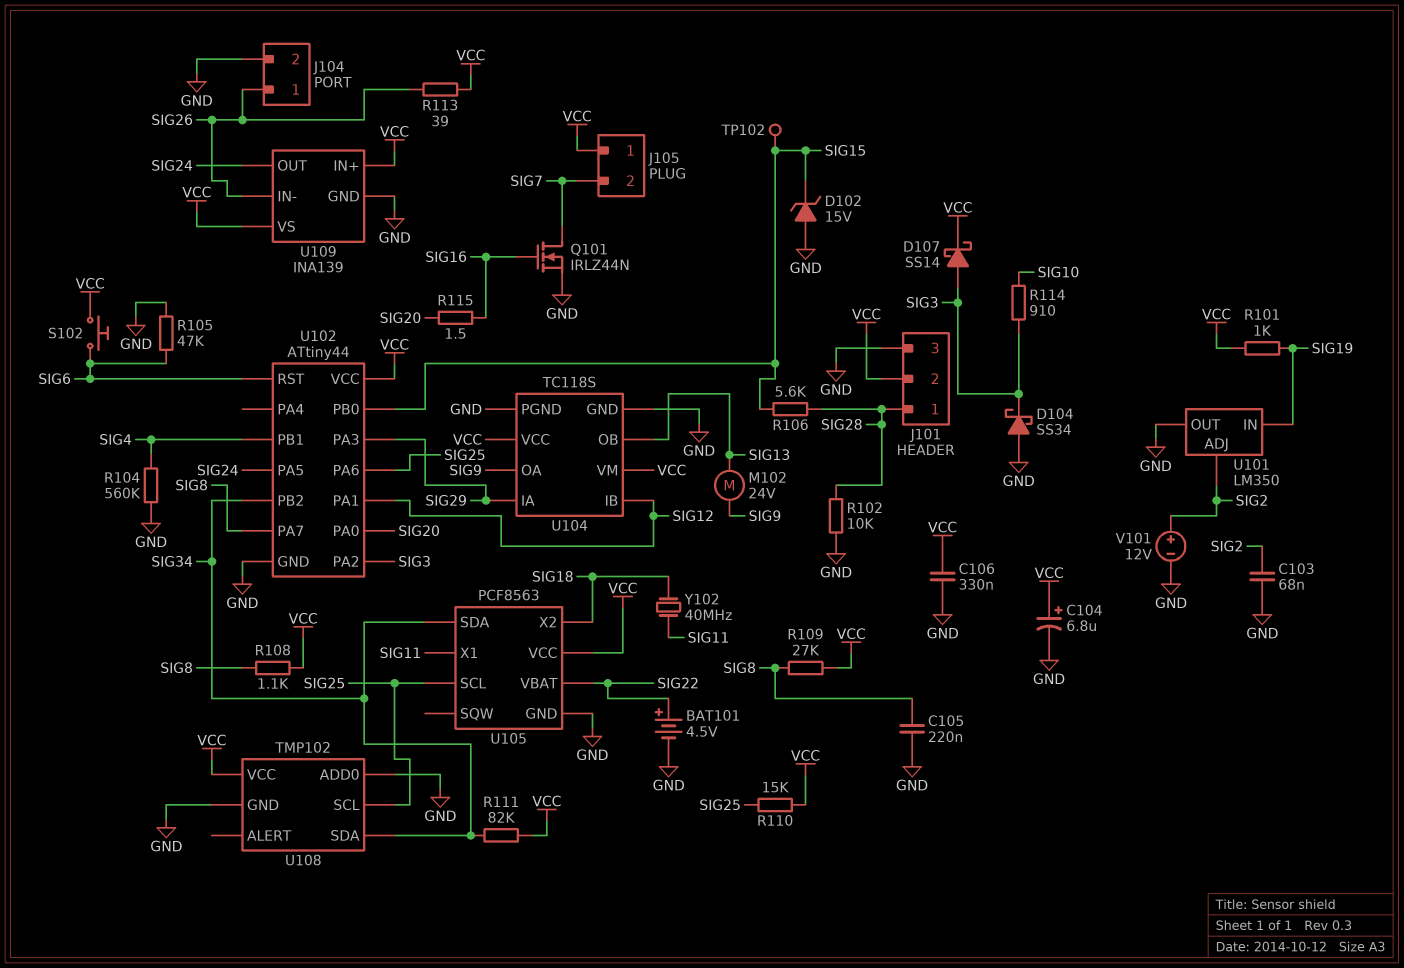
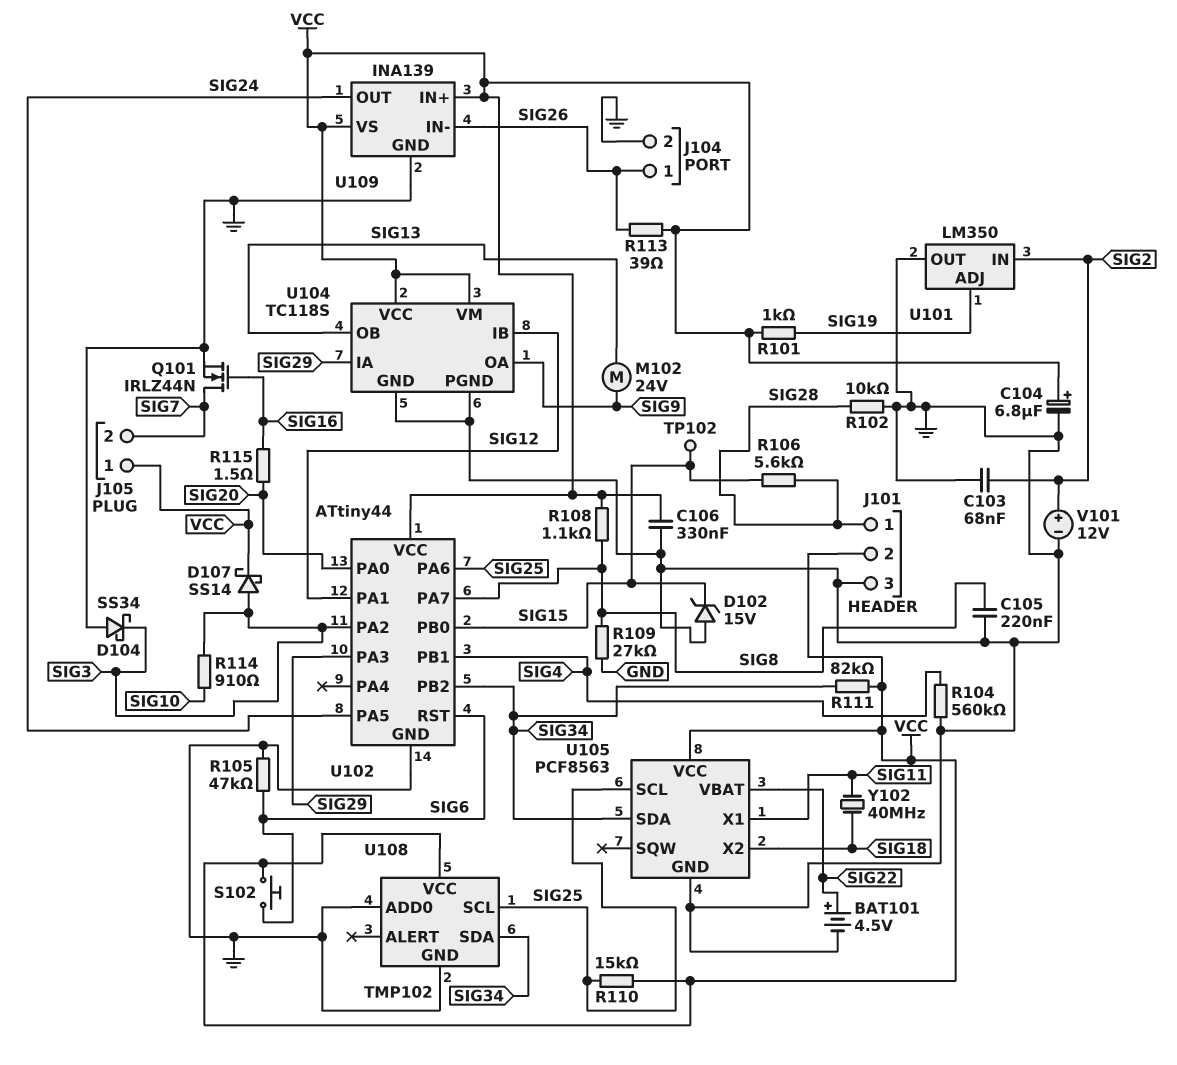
R109: 27k (SIG8, VCC) -> 27k (GND, SIG8)
U101 pin ADJ: SIG2 -> SIG19
U101 pin IN: SIG19 -> SIG2

